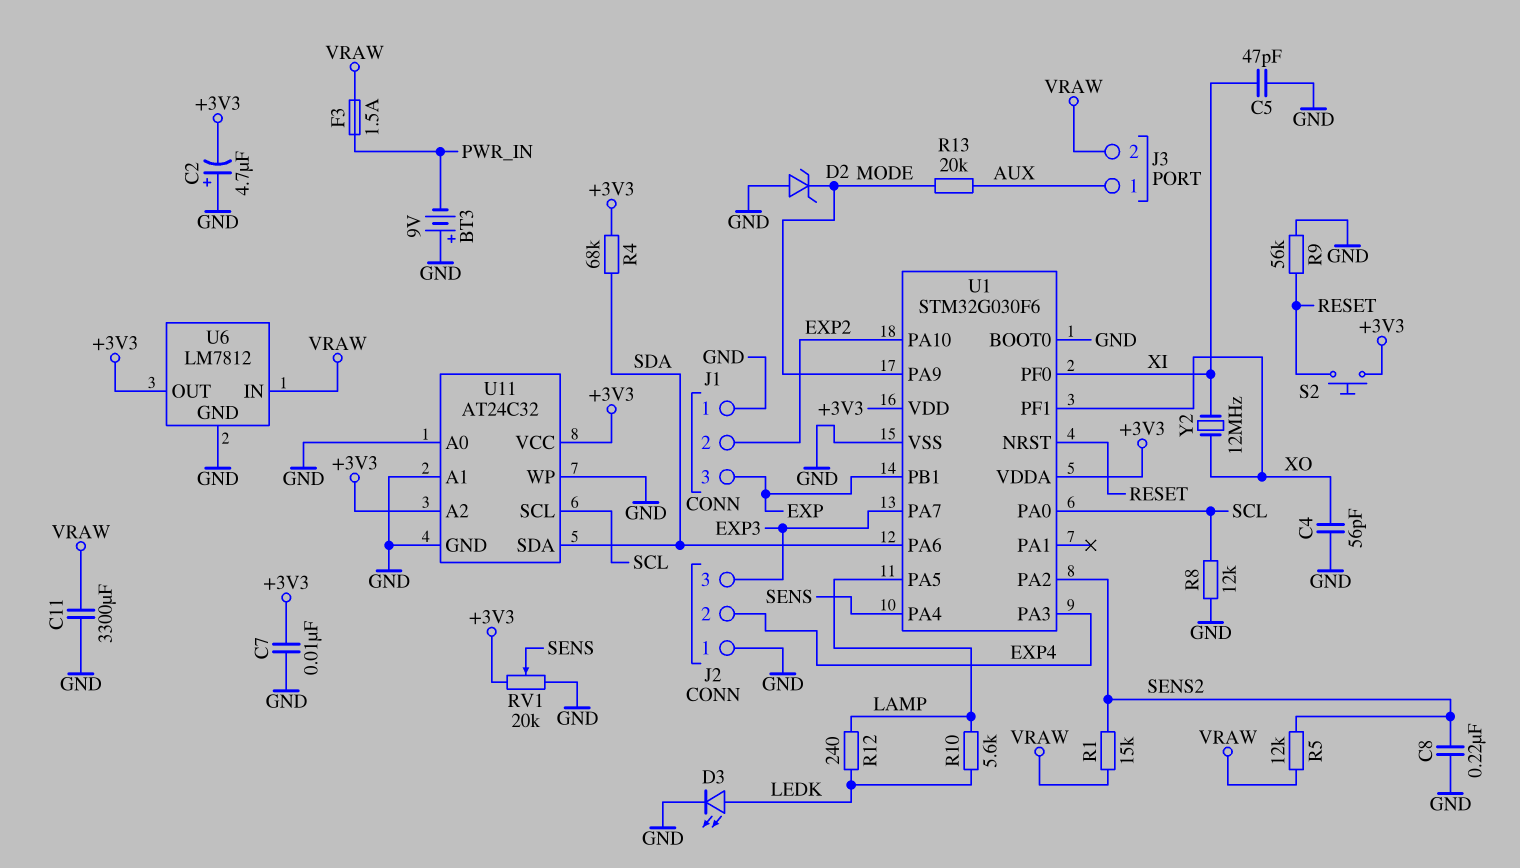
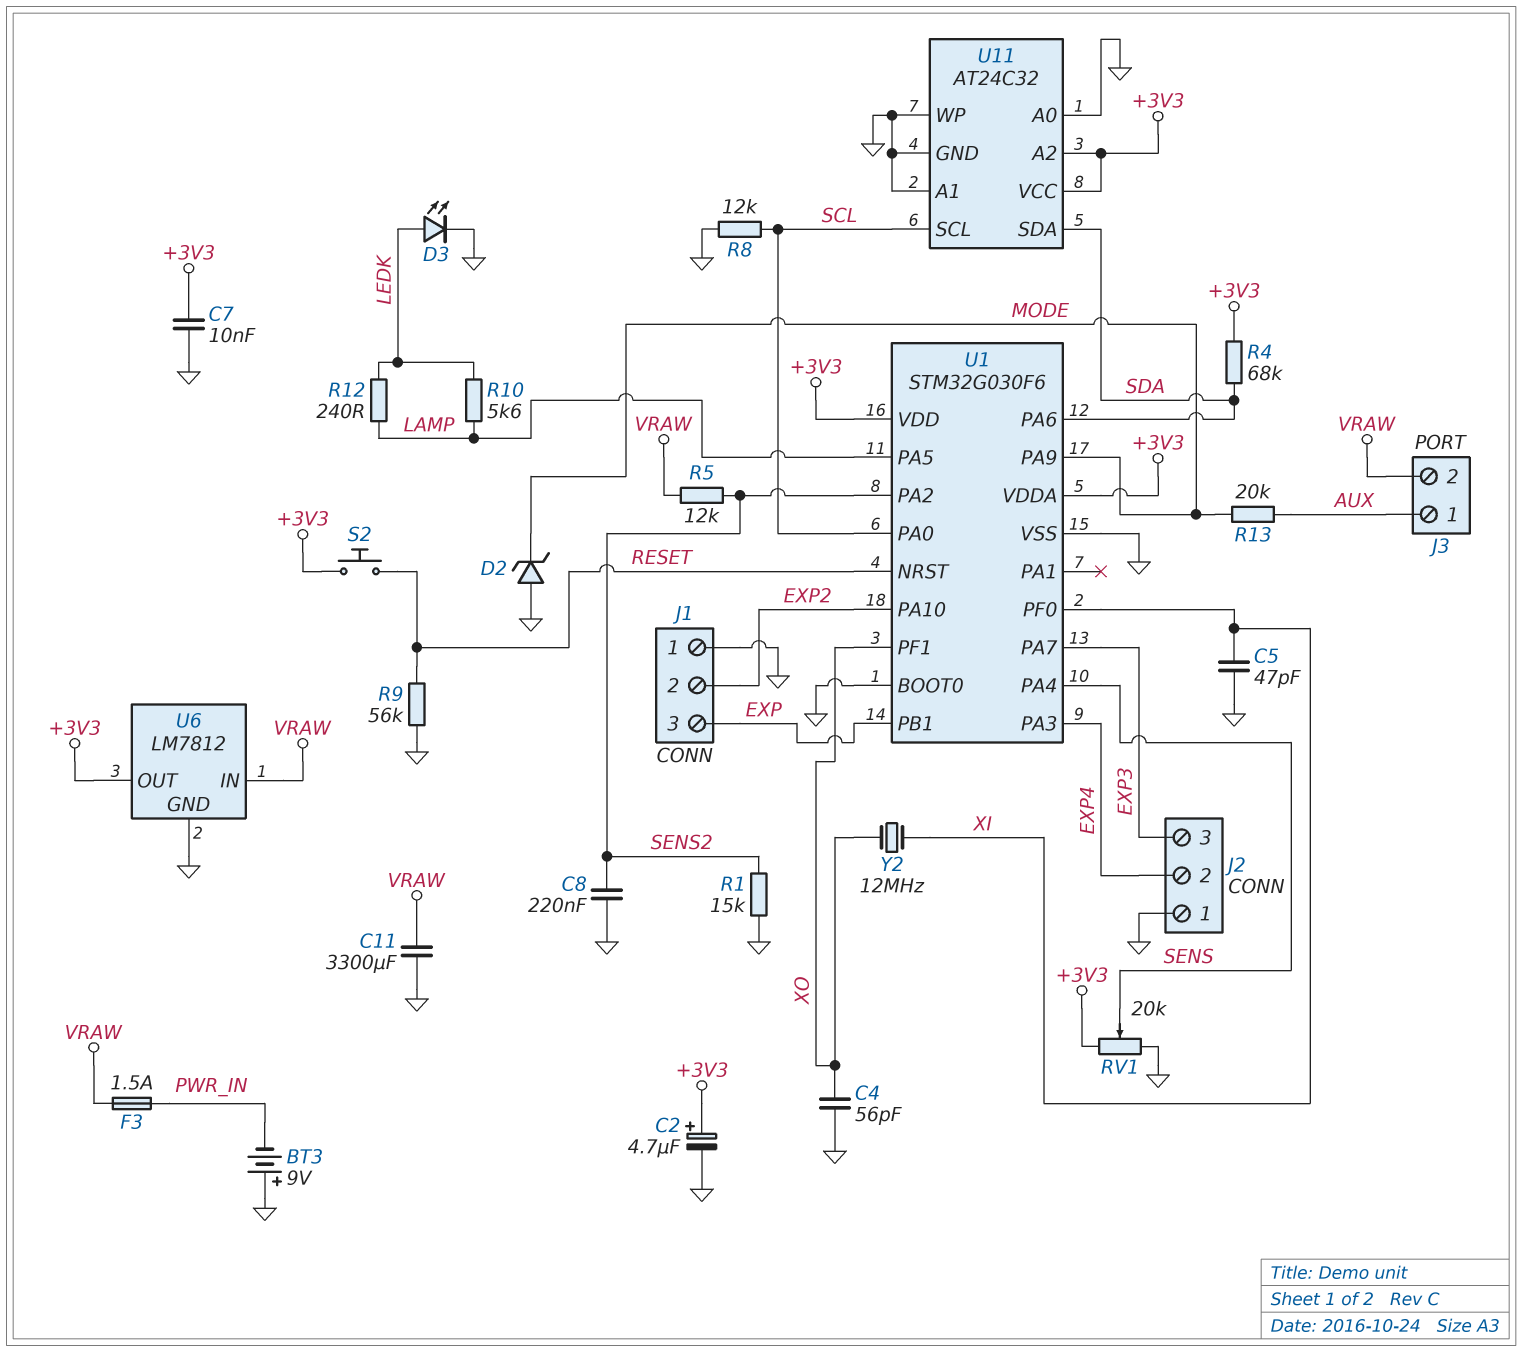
C2: 4.7uF (plus GND, minus +3V3) -> 4.7uF (plus +3V3, minus GND)
R1: 15k (SENS2, VRAW) -> 15k (GND, SENS2)

